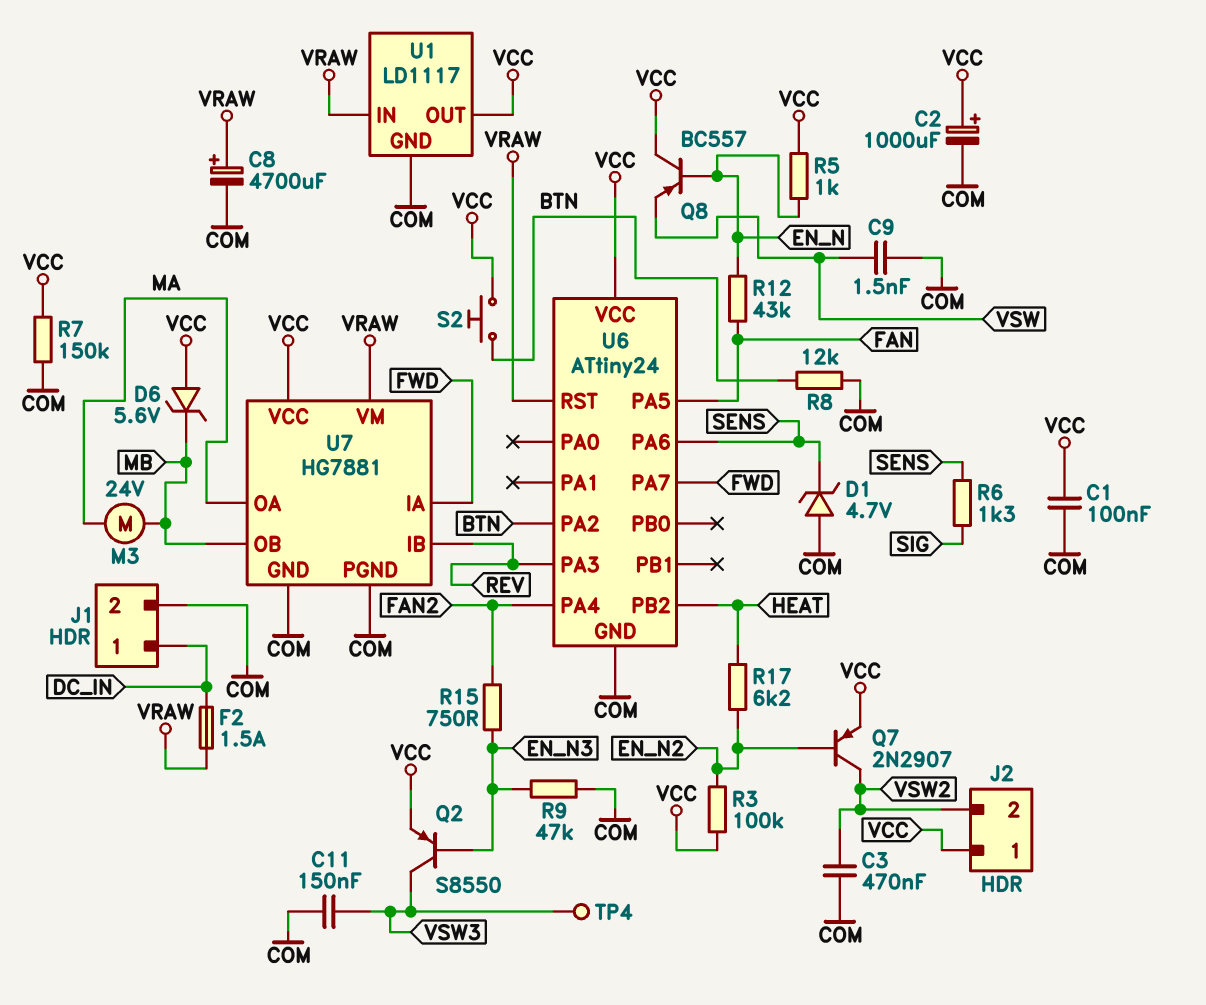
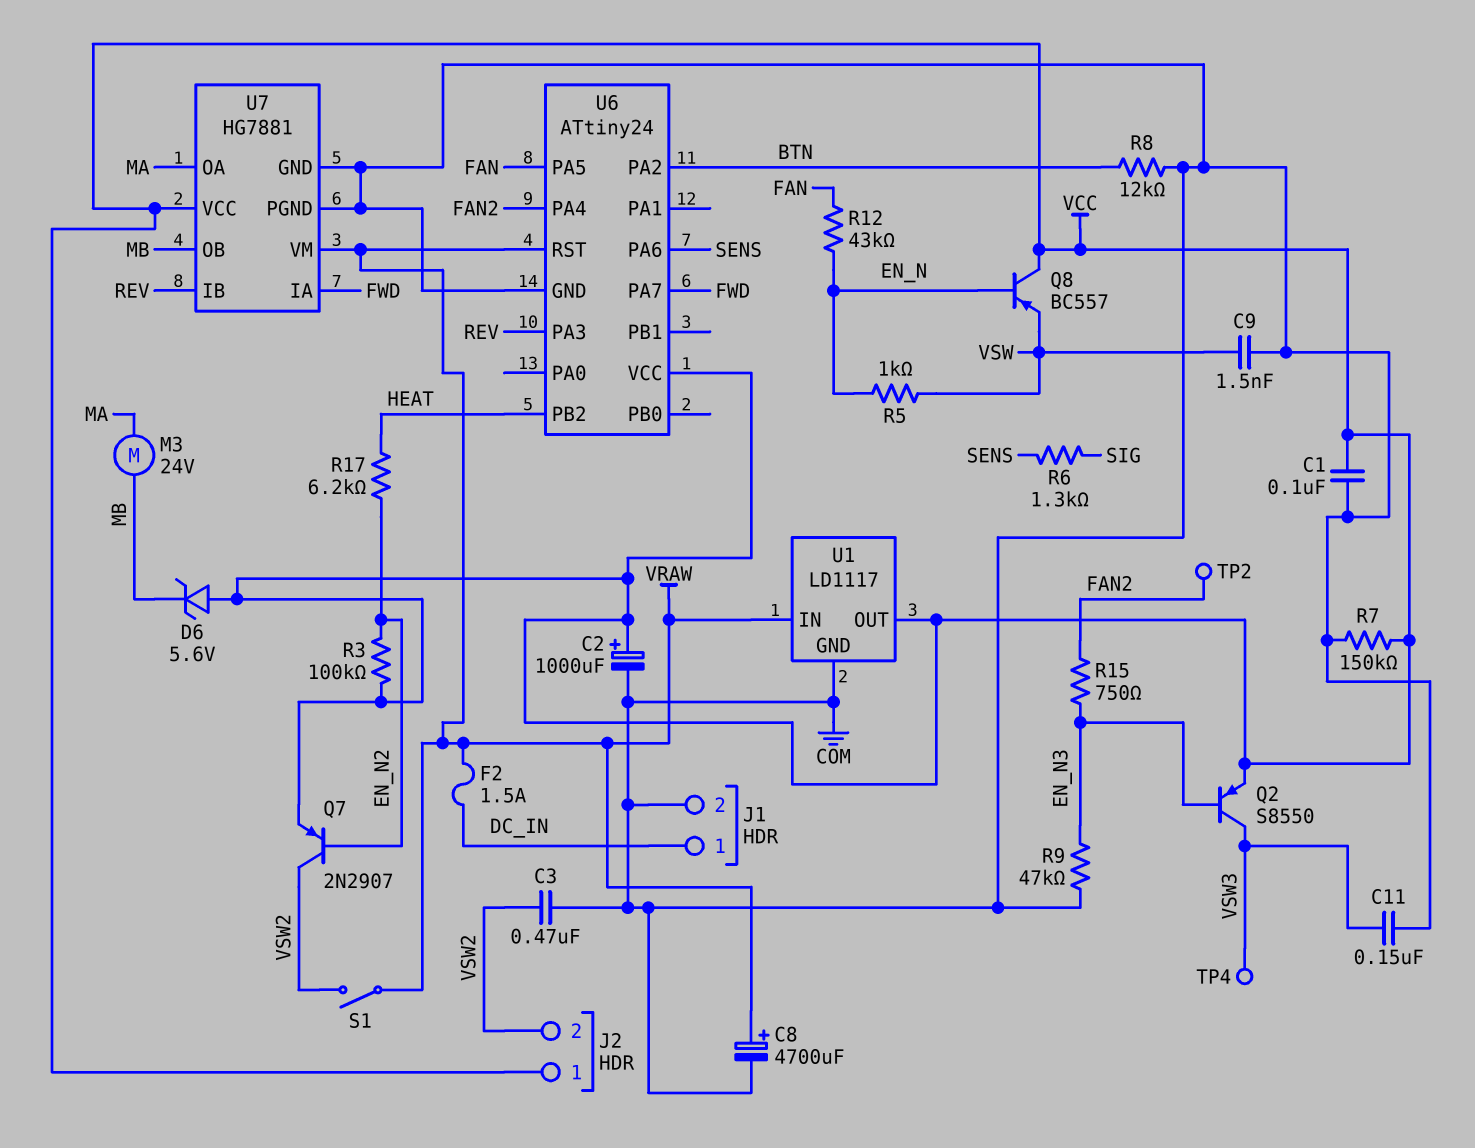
D1: zener 4.7V (A COM, K SENS) -> none
R5: 1k (EN_N, VCC) -> 1k (EN_N, VSW)
S1: none -> switch (VRAW, VSW2)
S2: button (BTN, VCC) -> none
TP2: none -> test point (FAN2)

